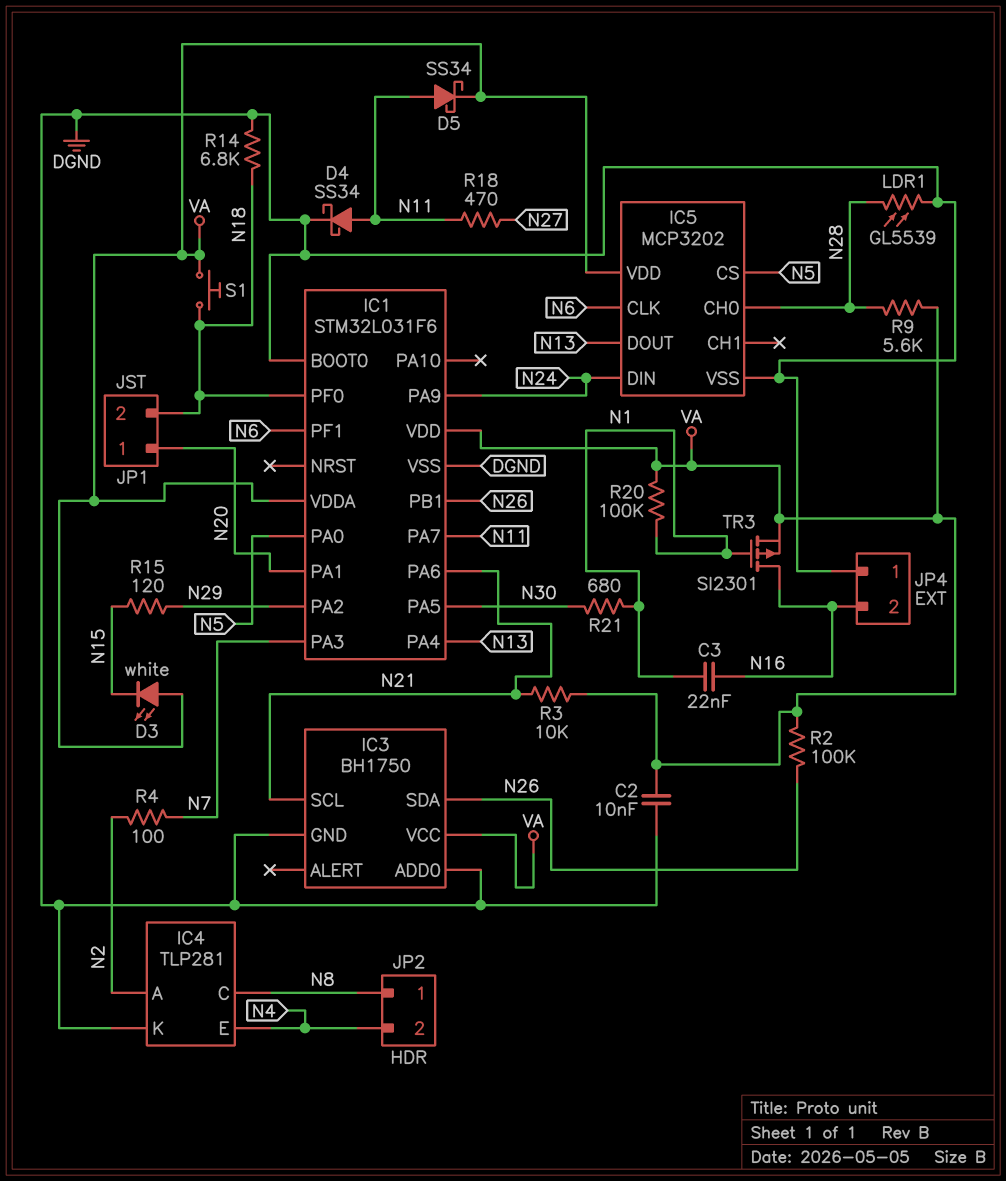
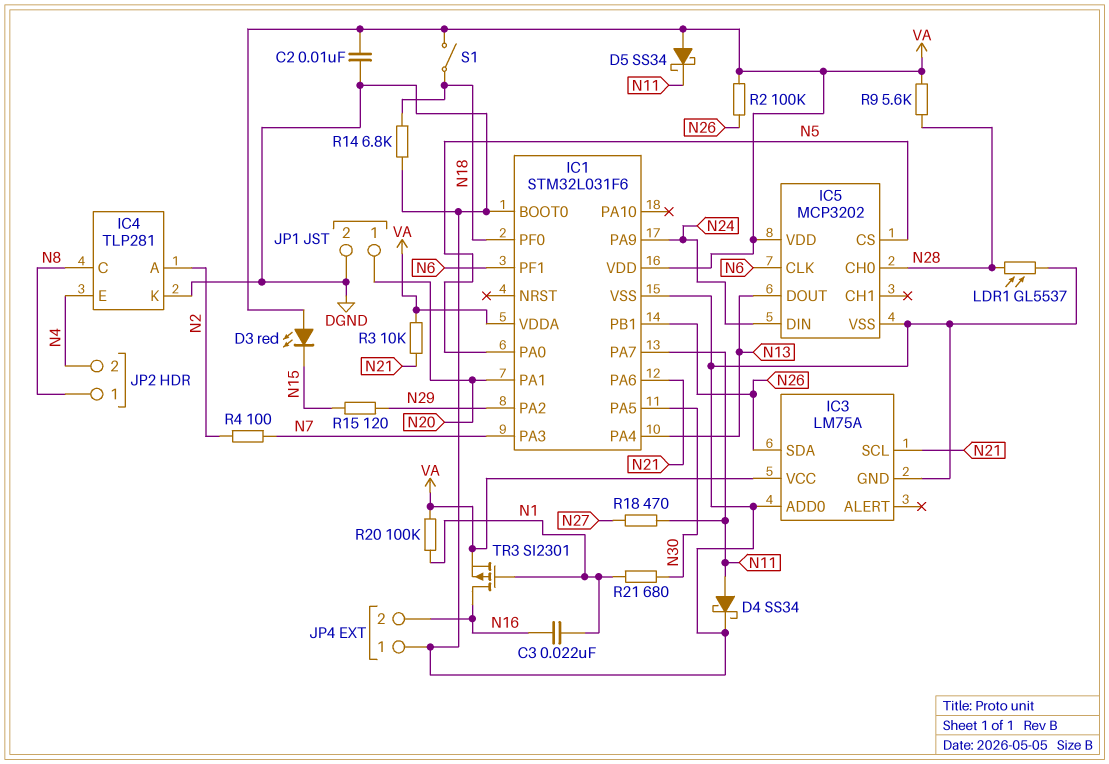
D3: LED white (A VA, K N15) -> LED red (A VA, K N15)
D5: schottky SS34 (A N11, K VA) -> schottky SS34 (A VA, K N11)
IC3: BH1750 -> LM75A
JP1 pin 2: N18 -> DGND
LDR1: GL5539 (DGND, N28) -> GL5537 (DGND, N28)
S1: button (N18, VA) -> switch (N18, VA)

